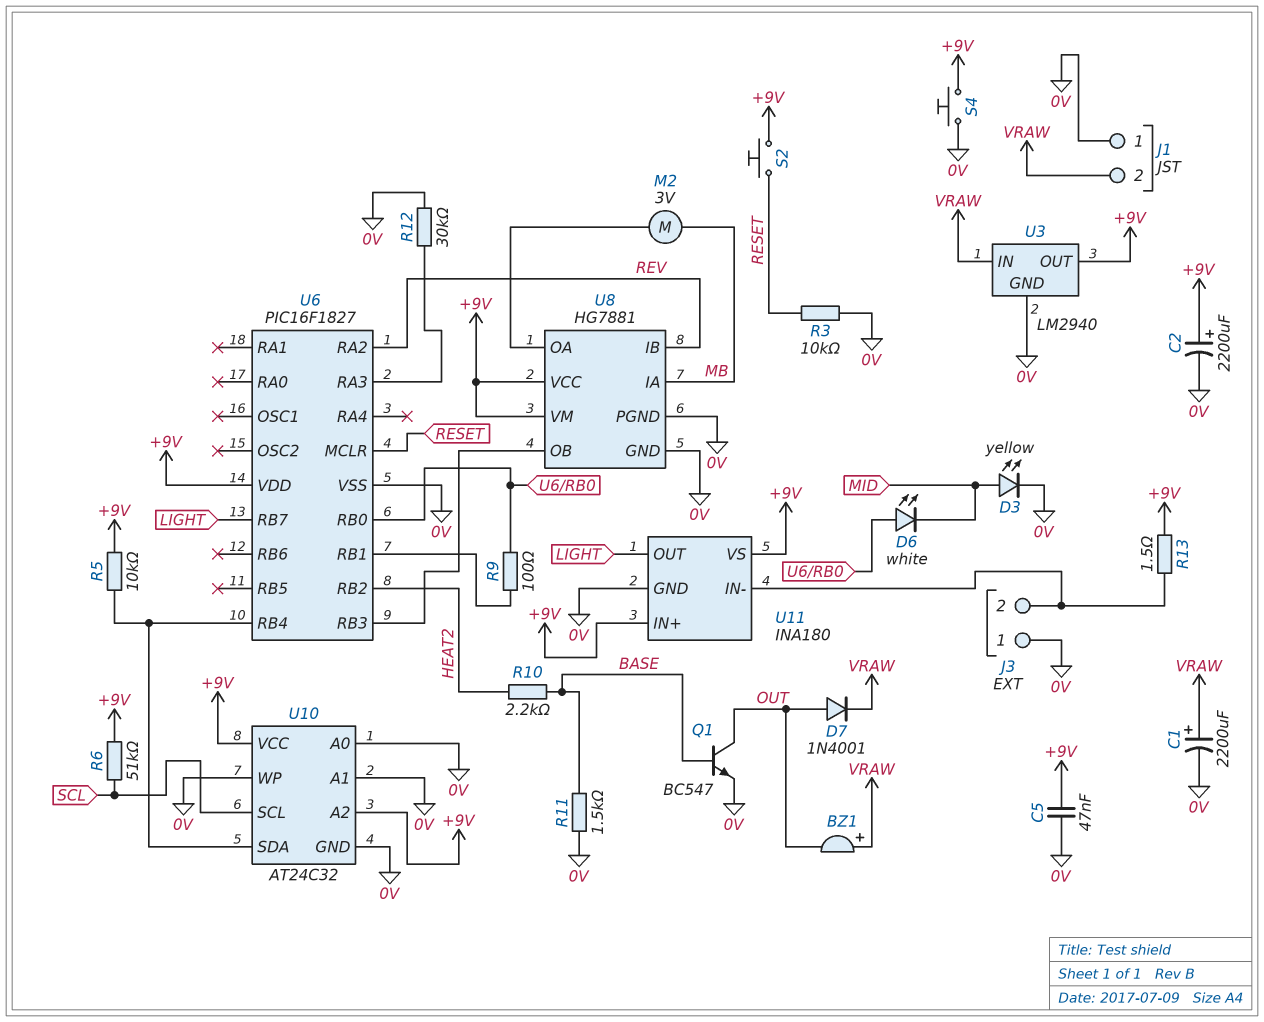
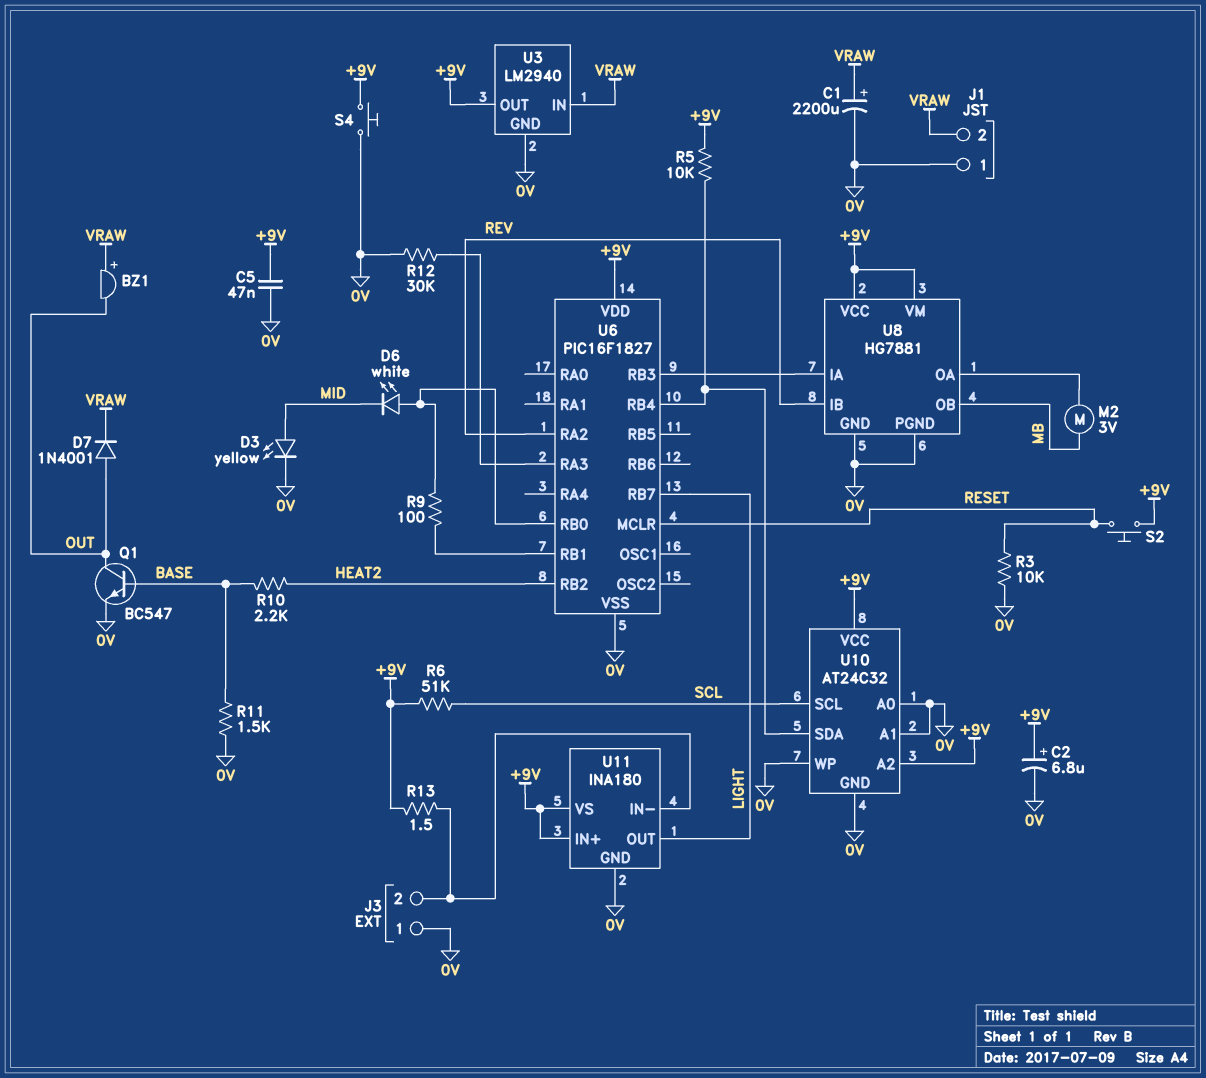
C2: 2200uF (plus +9V, minus 0V) -> 6.8uF (plus +9V, minus 0V)
U8 pin IA: MB -> U6/RB3
U8 pin OB: U6/RB3 -> MB

